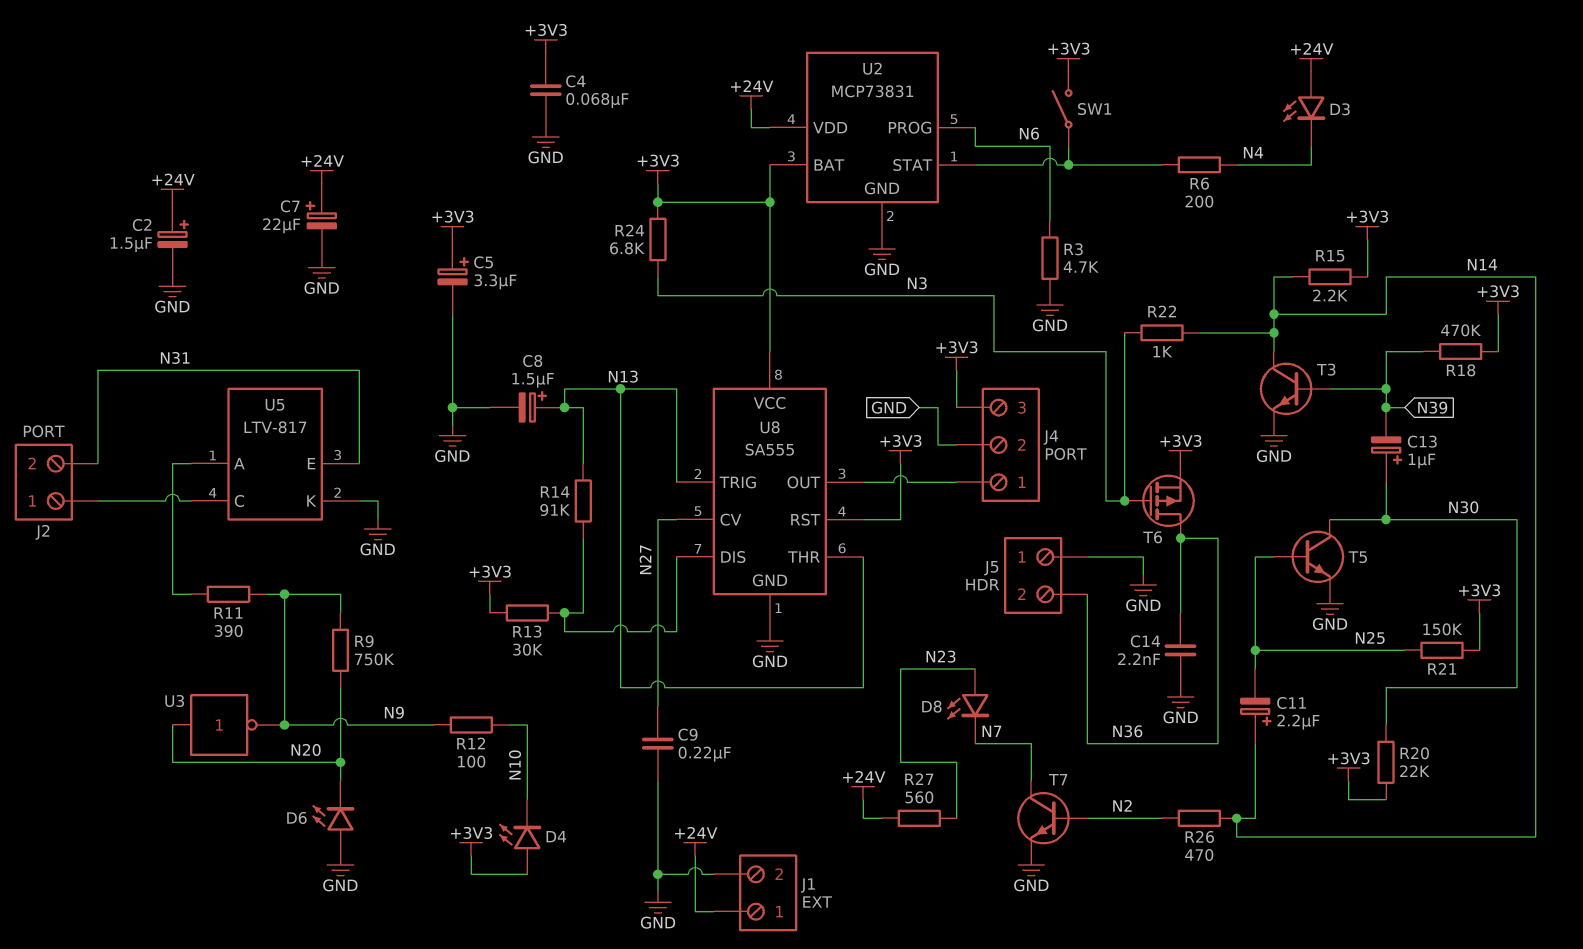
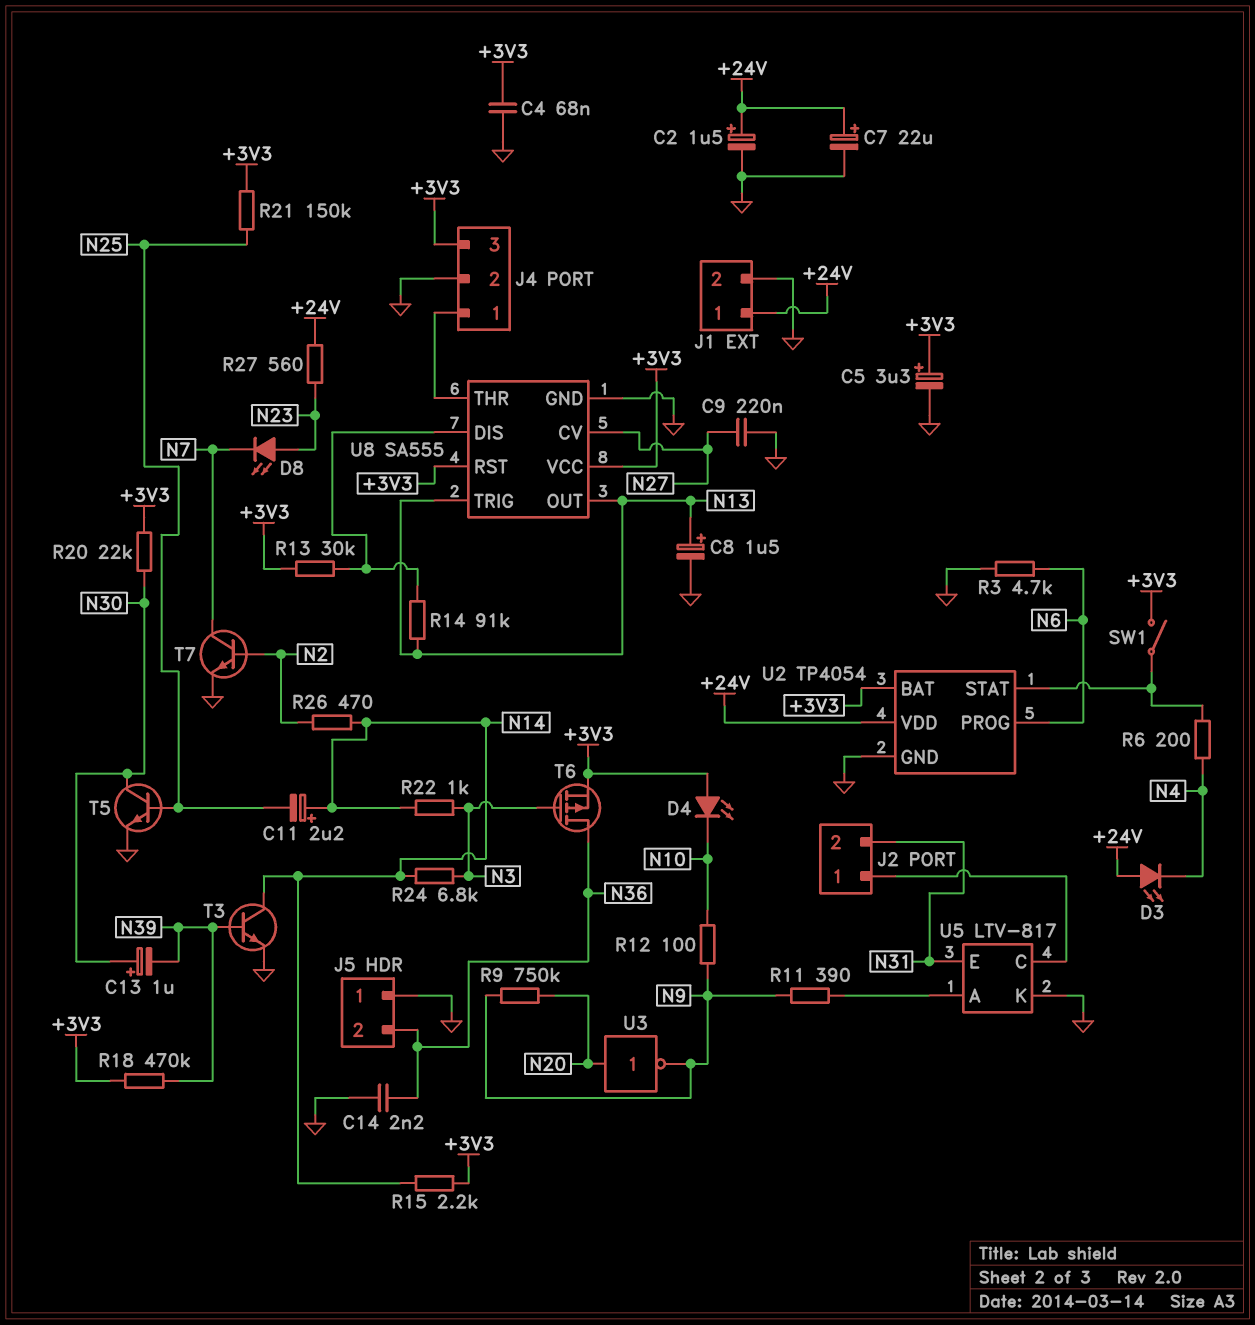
D6: LED (A GND, K N20) -> none
R24: 6.8k (+3V3, N3) -> 6.8k (N3, N14)
U2: MCP73831 -> TP4054
U8 pin OUT: J4/1 -> N13
U8 pin THR: N13 -> J4/1

